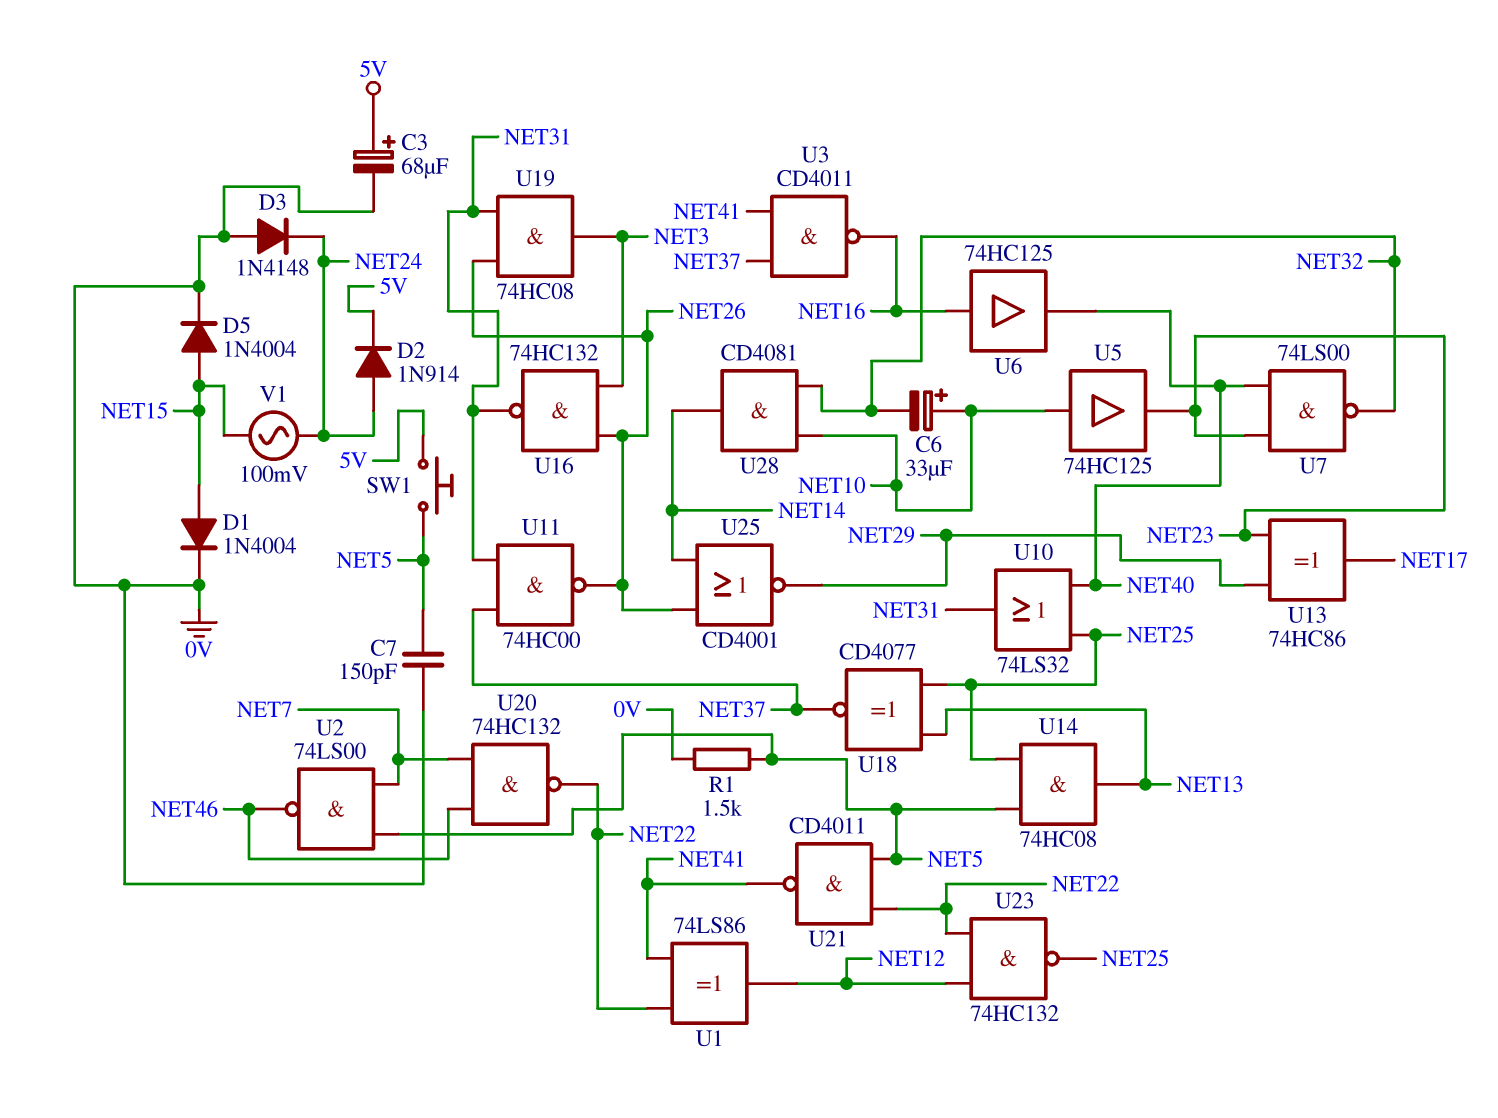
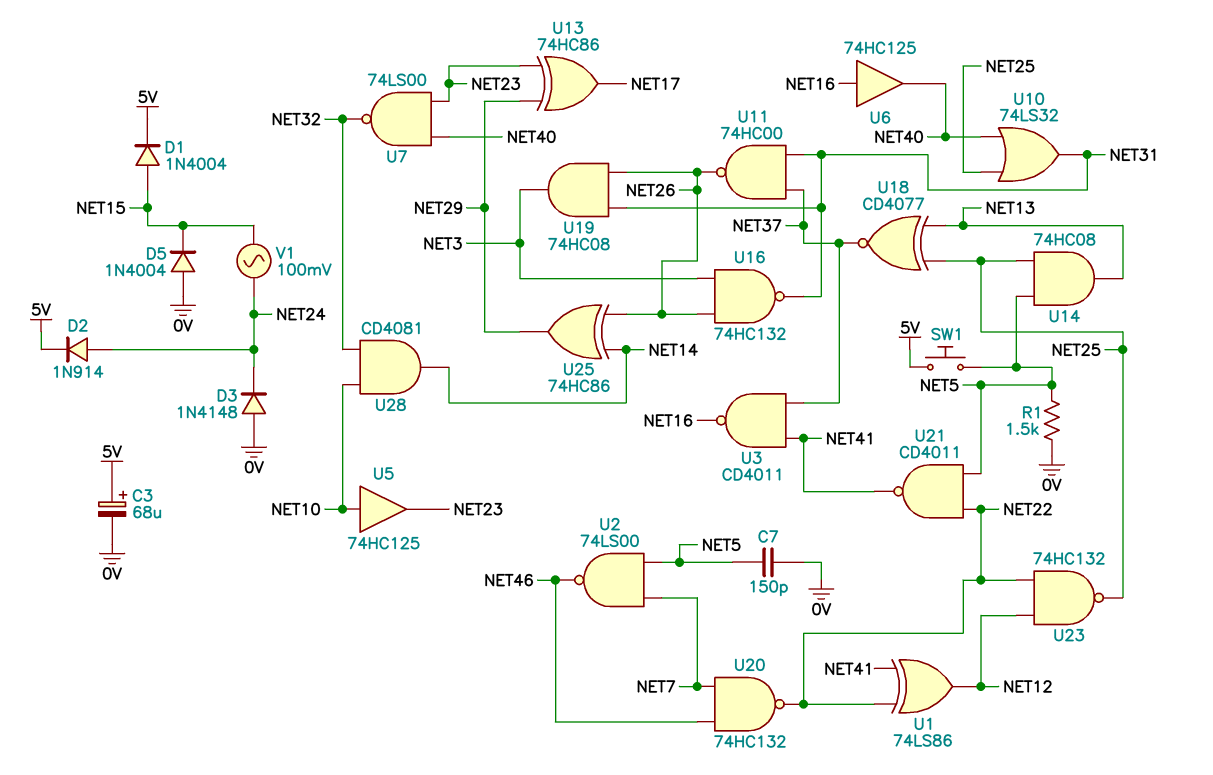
C6: 33uF (plus NET10, minus NET32) -> none
D1: diode 1N4004 (A NET15, K 0V) -> diode 1N4004 (A NET15, K 5V)
D5: diode 1N4004 (A NET15, K 0V) -> diode 1N4004 (A 0V, K NET15)
U25: NOR CD4001 (in NET14, in NET26, out NET29) -> XOR 74HC86 (in NET14, in NET26, out NET29)

